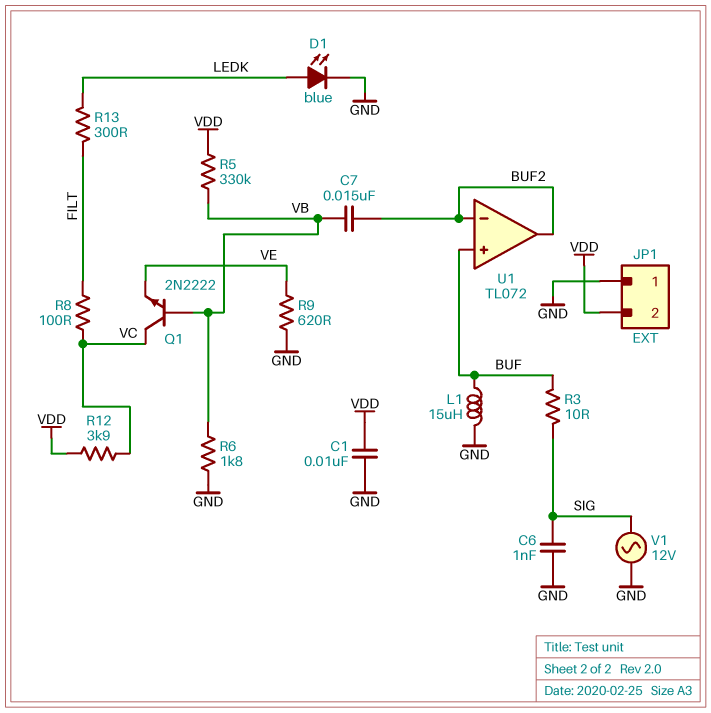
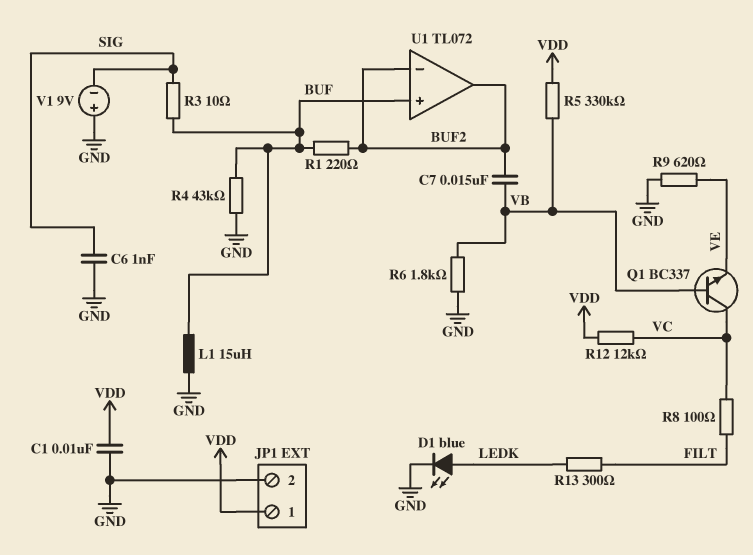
JP1 pin 1: GND -> VDD
JP1 pin 2: VDD -> GND
Q1: NPN 2N2222 (B VB, C VC, E VE) -> NPN BC337 (B VB, C VC, E VE)
R1: none -> 220 (BUF, BUF2)
R4: none -> 43k (BUF, GND)
R12: 3.9k (VC, VDD) -> 12k (VC, VDD)
V1: AC 12V (GND, SIG) -> 9V (plus GND, minus SIG)

